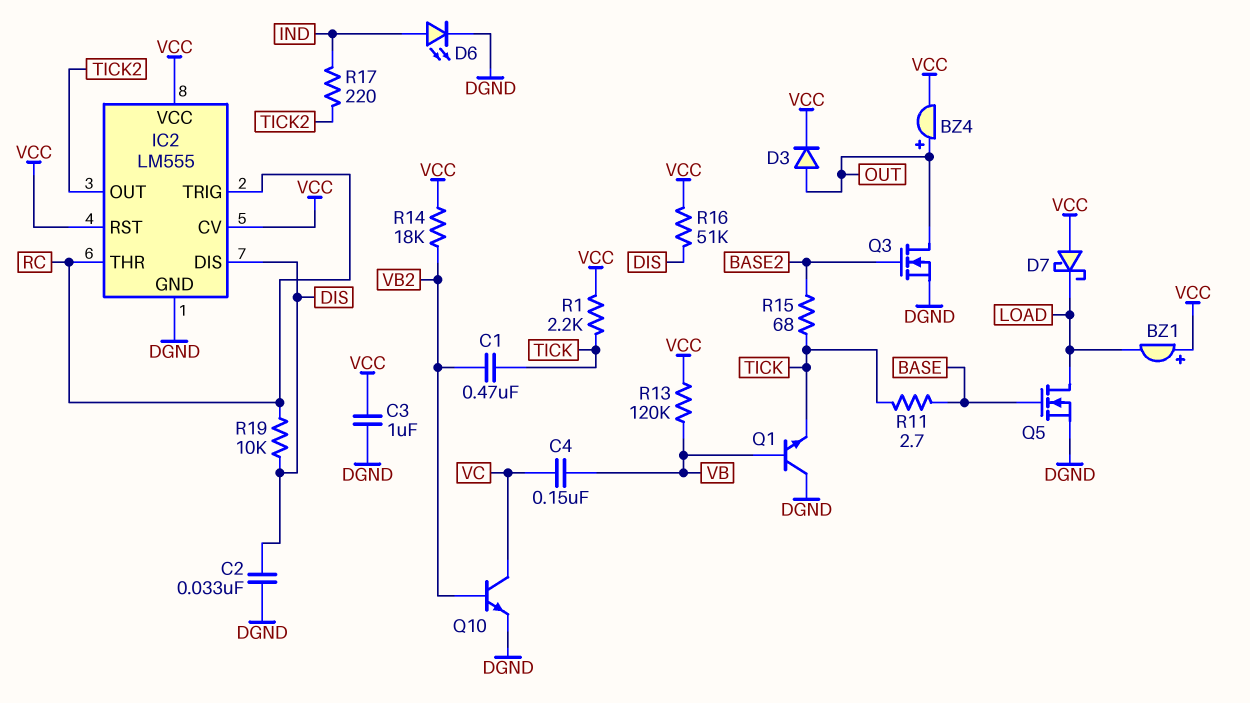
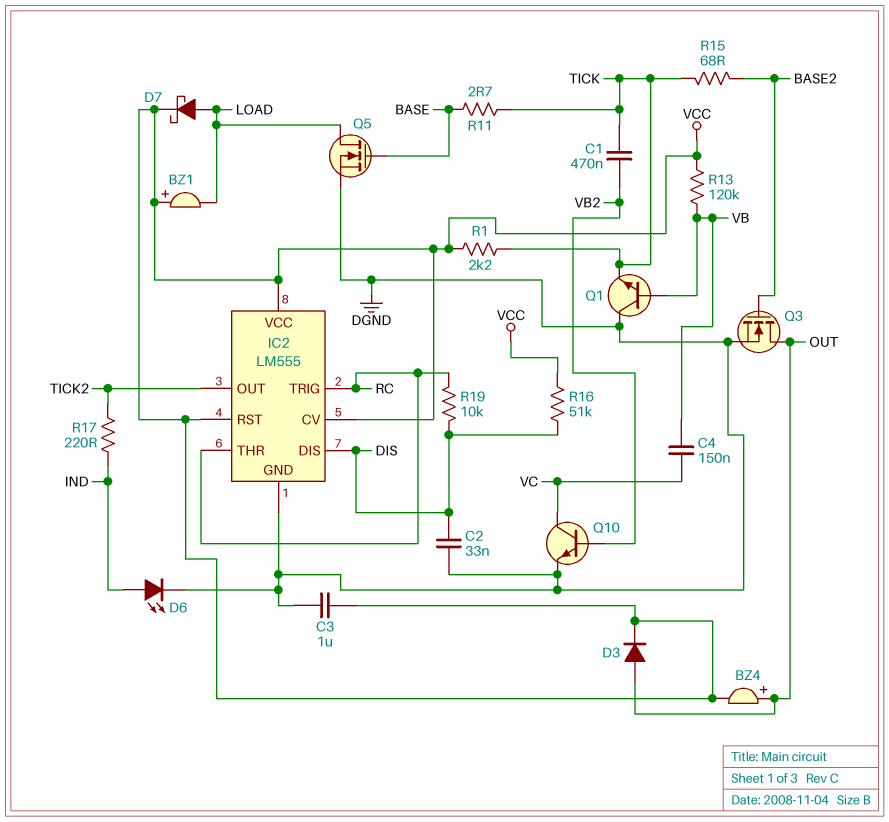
D7: schottky (A VCC, K LOAD) -> schottky (A LOAD, K VCC)
R14: 18k (VB2, VCC) -> none

